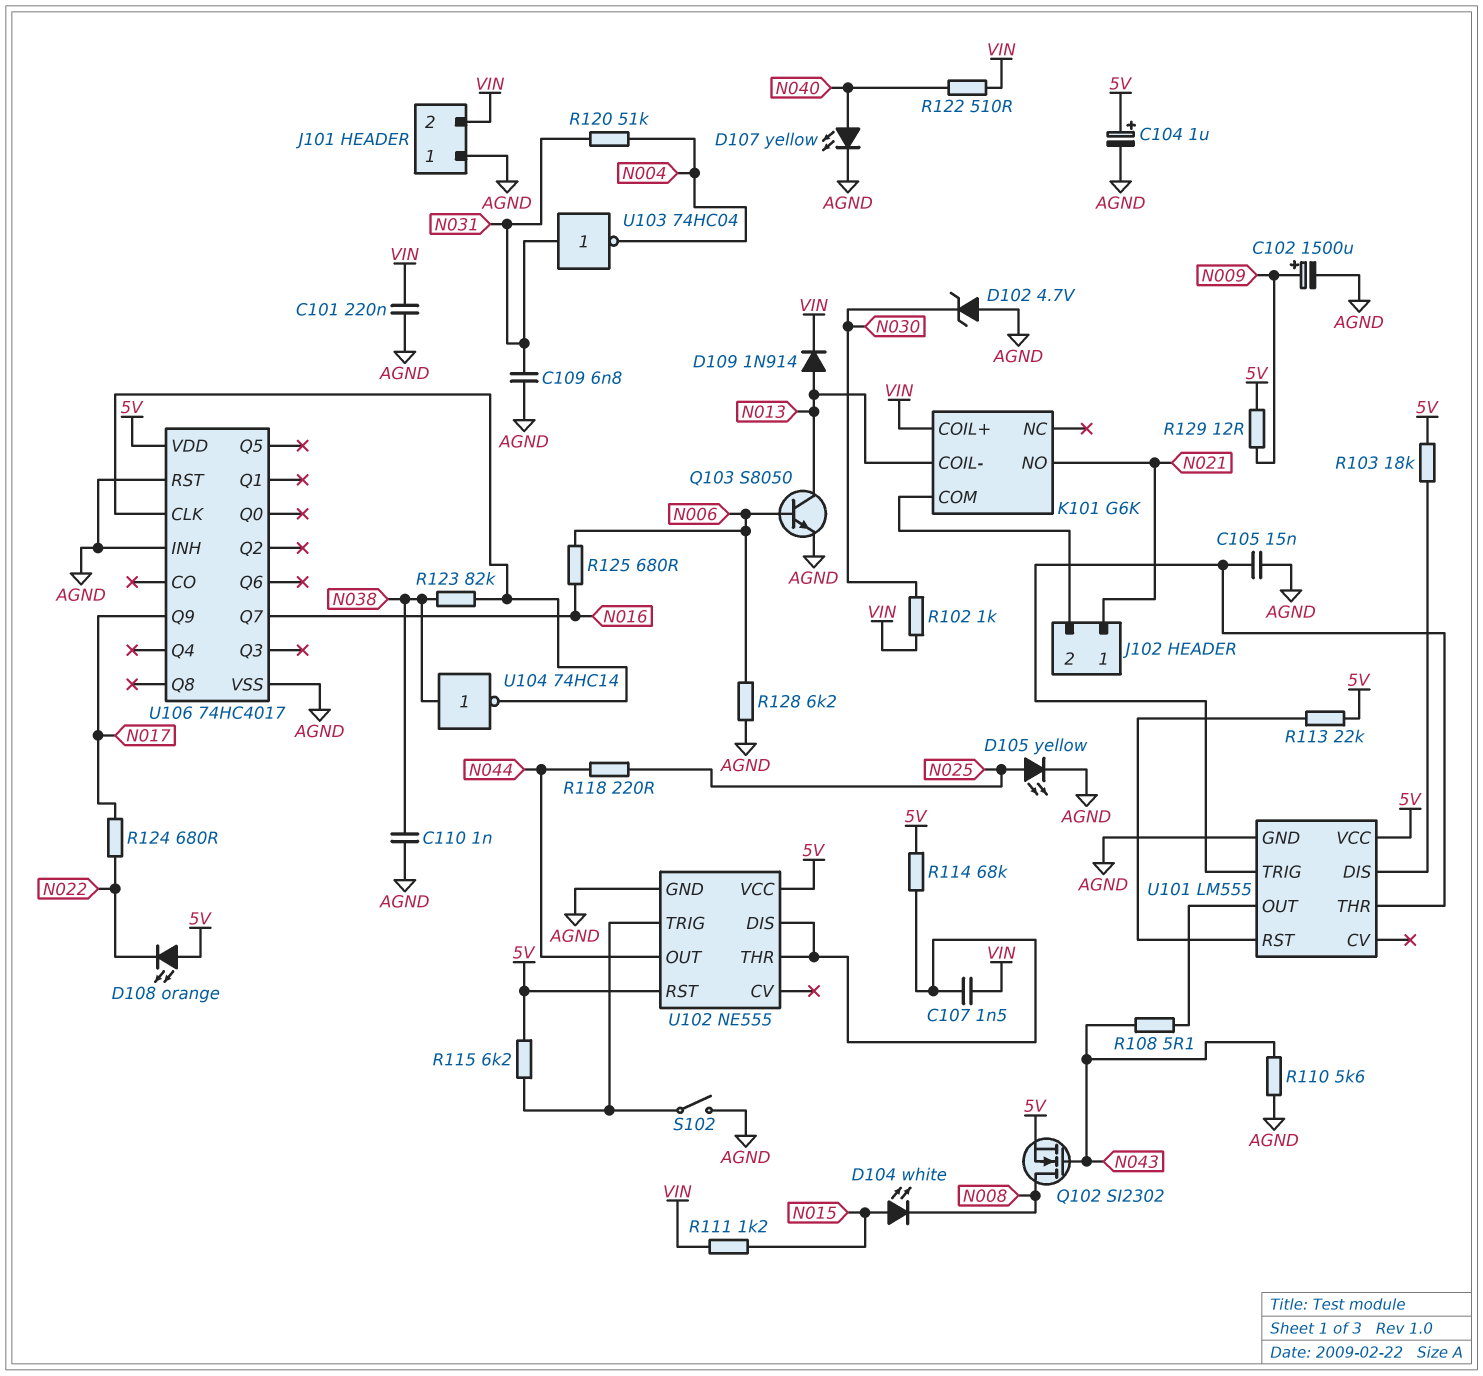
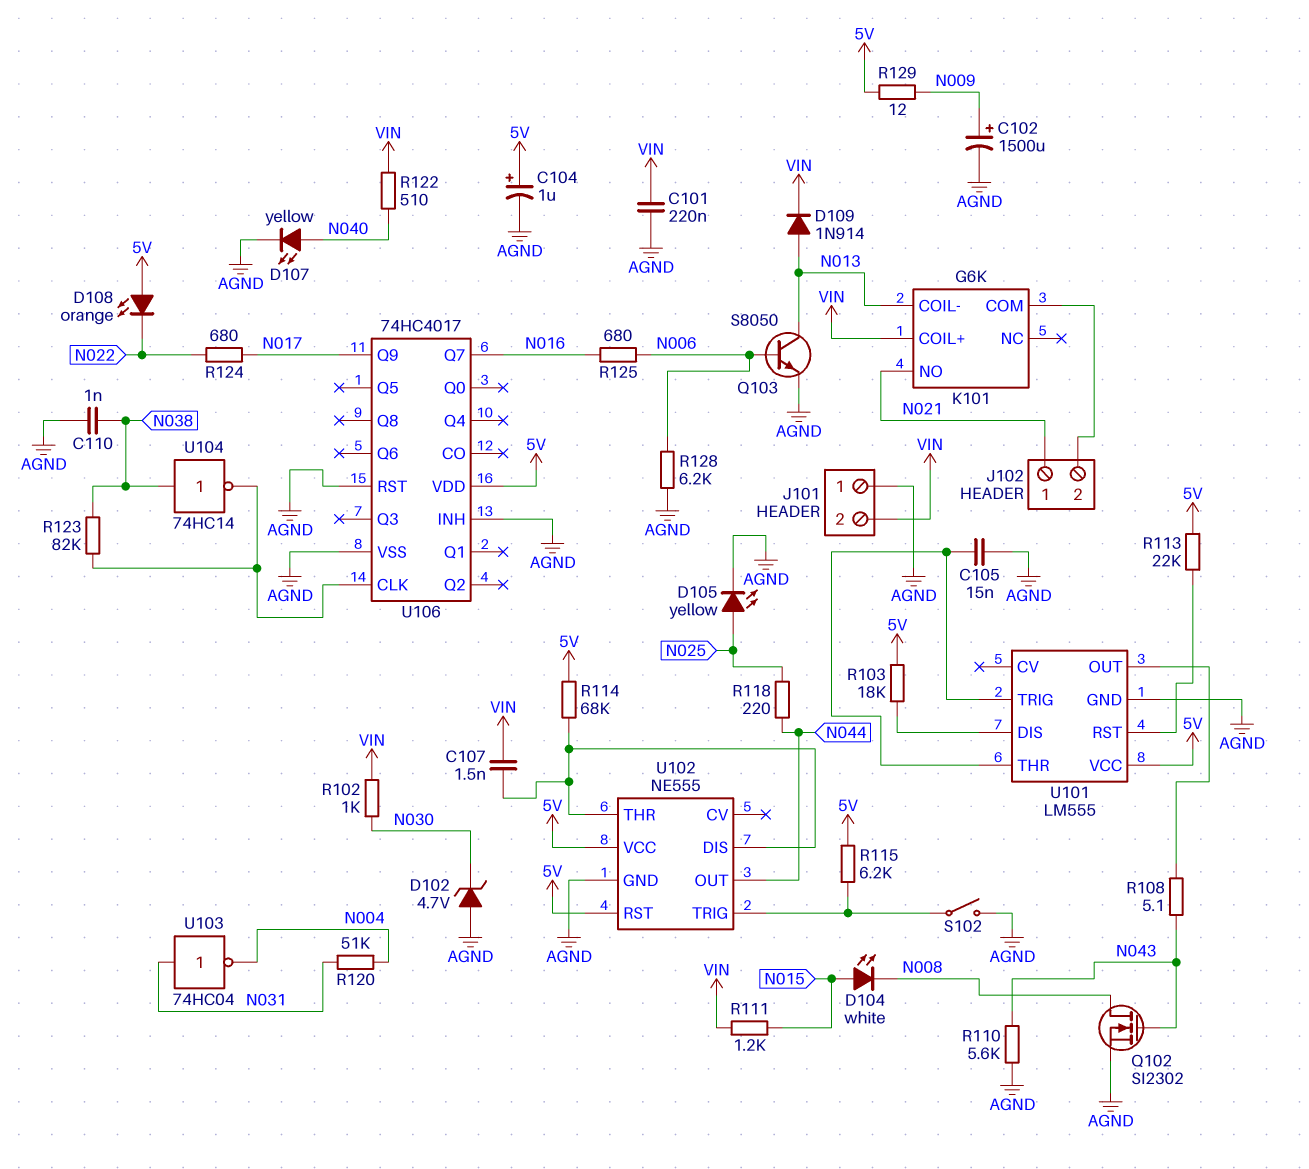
C109: 6.8nF (AGND, N031) -> none
Q102: NMOS SI2302 (G N043, D N008, S 5V) -> NMOS SI2302 (G N043, D N008, S AGND)

